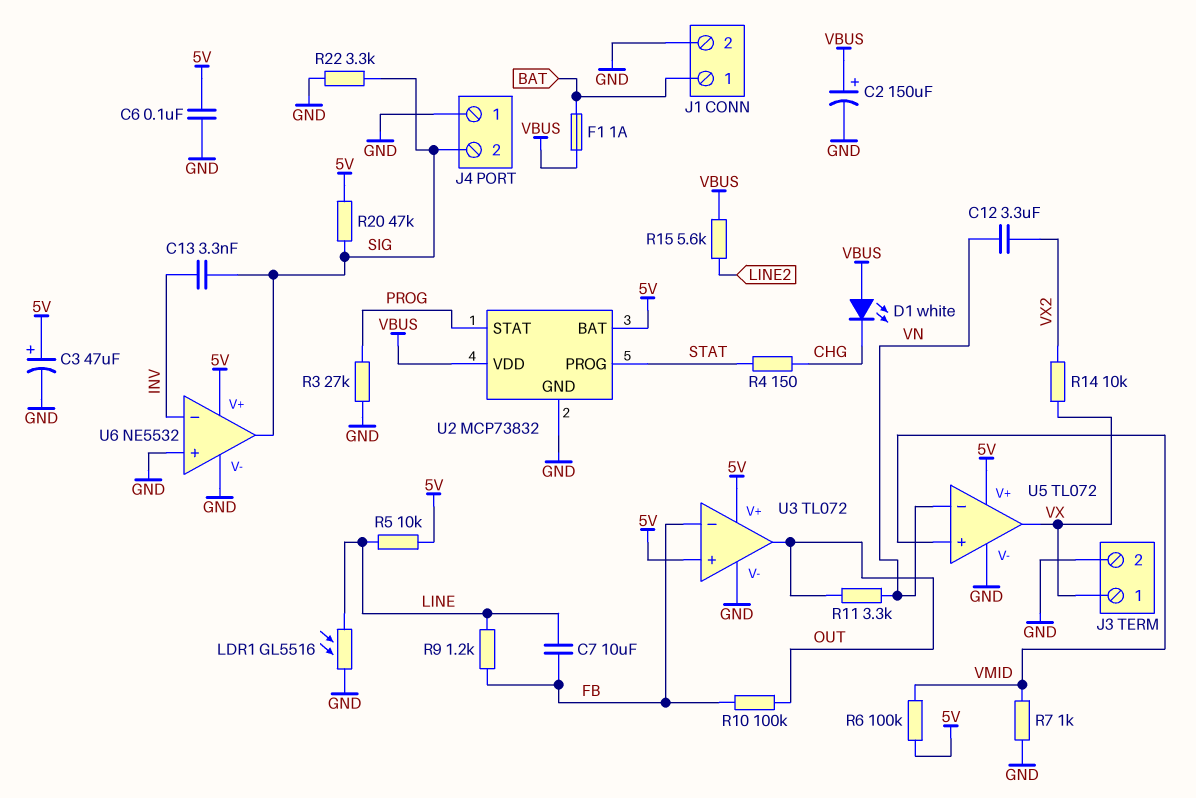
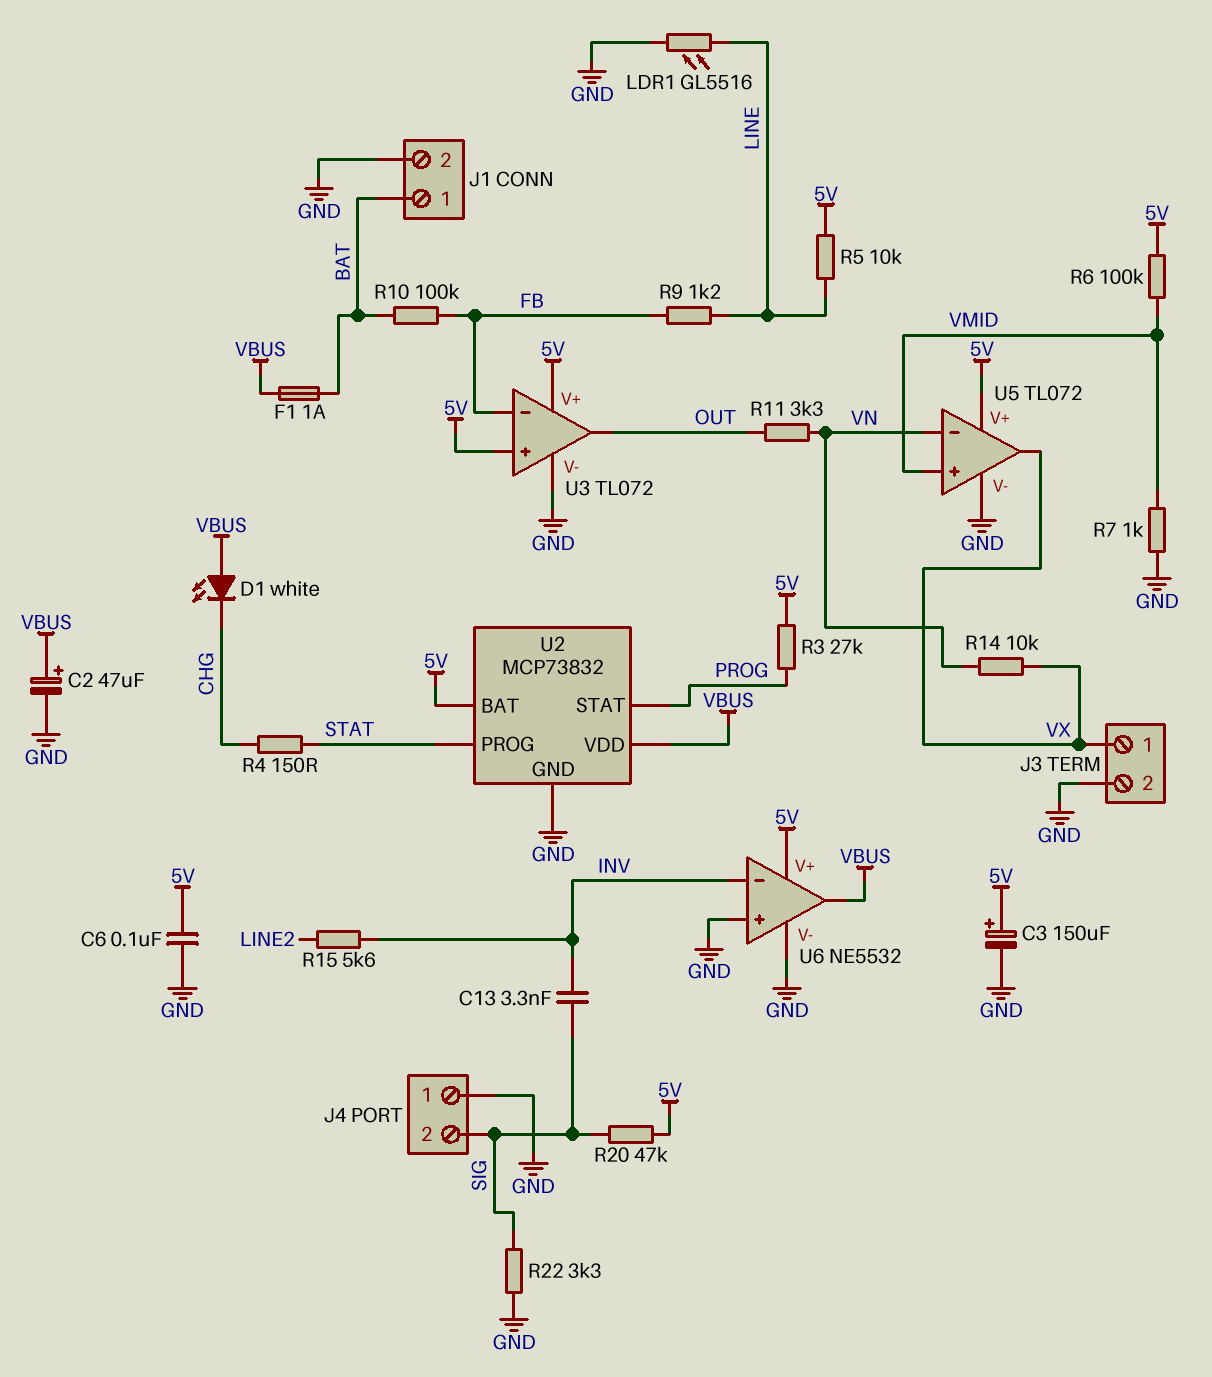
C2: 150uF (plus VBUS, minus GND) -> 47uF (plus VBUS, minus GND)
C3: 47uF (plus 5V, minus GND) -> 150uF (plus 5V, minus GND)
C7: 10uF (FB, LINE) -> none
C12: 3.3uF (VN, VX2) -> none
R3: 27k (GND, PROG) -> 27k (5V, PROG)
R10: 100k (FB, OUT) -> 100k (BAT, FB)
R14: 10k (VX, VX2) -> 10k (VN, VX)
R15: 5.6k (LINE2, VBUS) -> 5.6k (INV, LINE2)
U6 pin out: SIG -> VBUS

